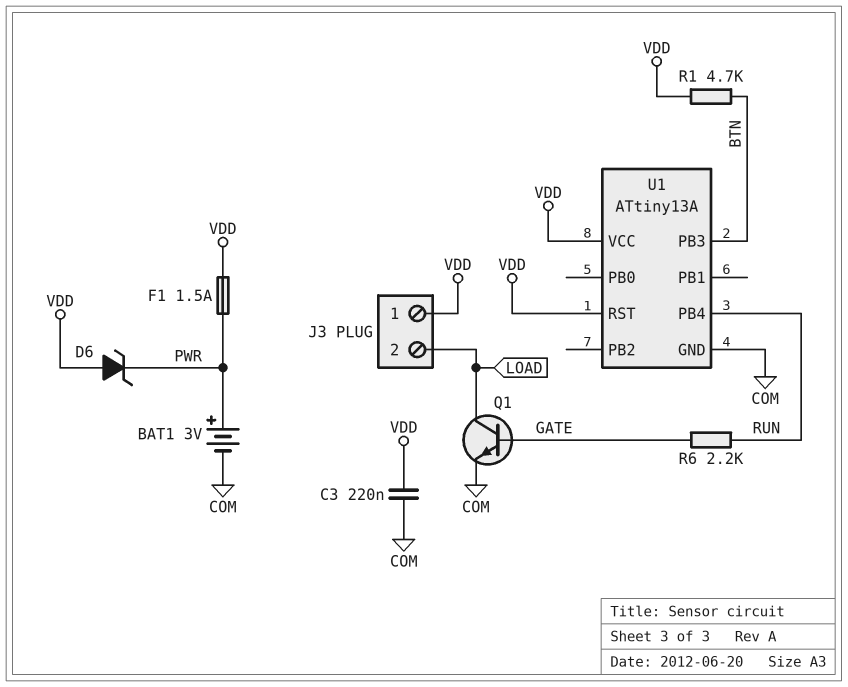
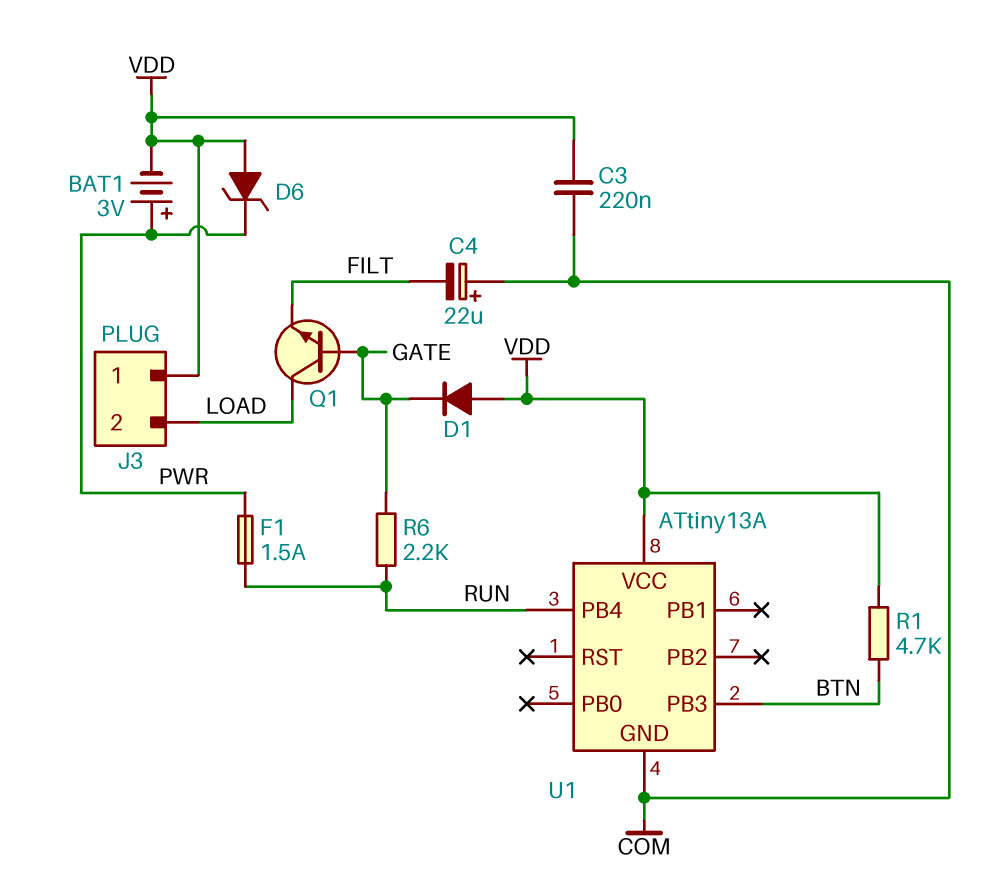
BAT1: 3V (plus PWR, minus COM) -> 3V (plus PWR, minus VDD)
C4: none -> 22uF (plus COM, minus FILT)
D1: none -> diode (A VDD, K GATE)
F1: 1.5A (PWR, VDD) -> 1.5A (PWR, RUN)
Q1: NPN (B GATE, C LOAD, E COM) -> NPN (B GATE, C LOAD, E FILT)
U1 pin RST: VDD -> none

